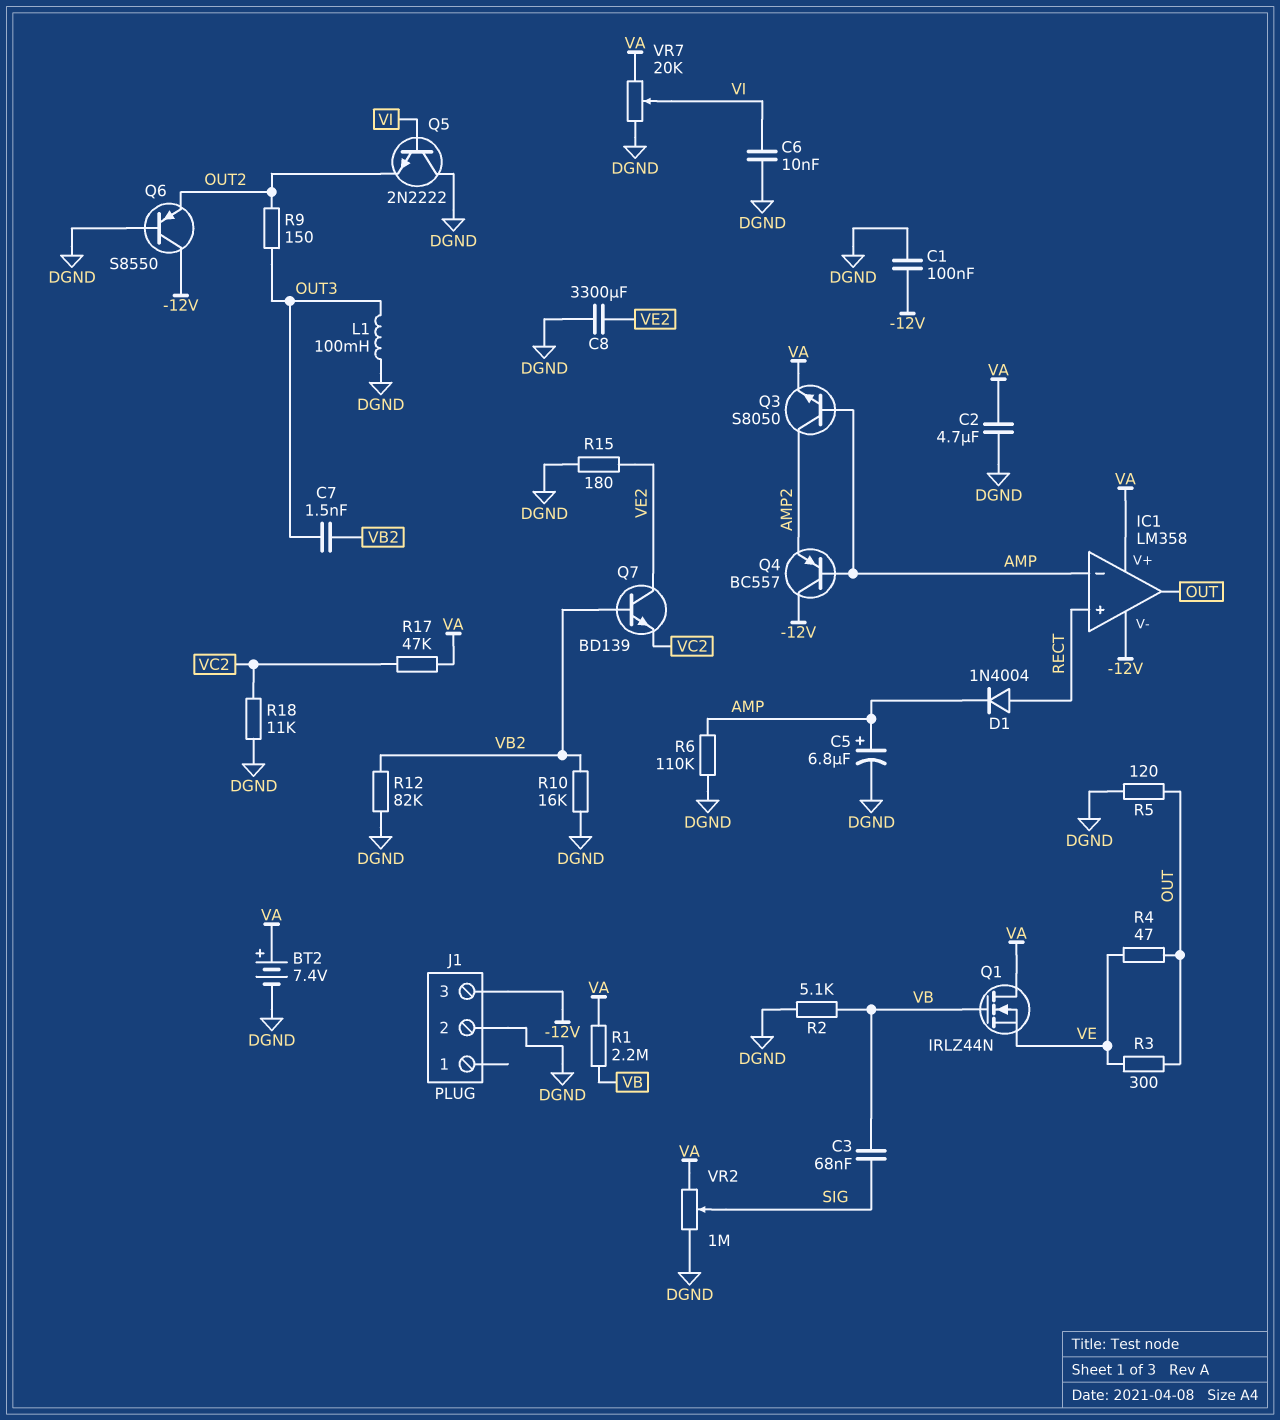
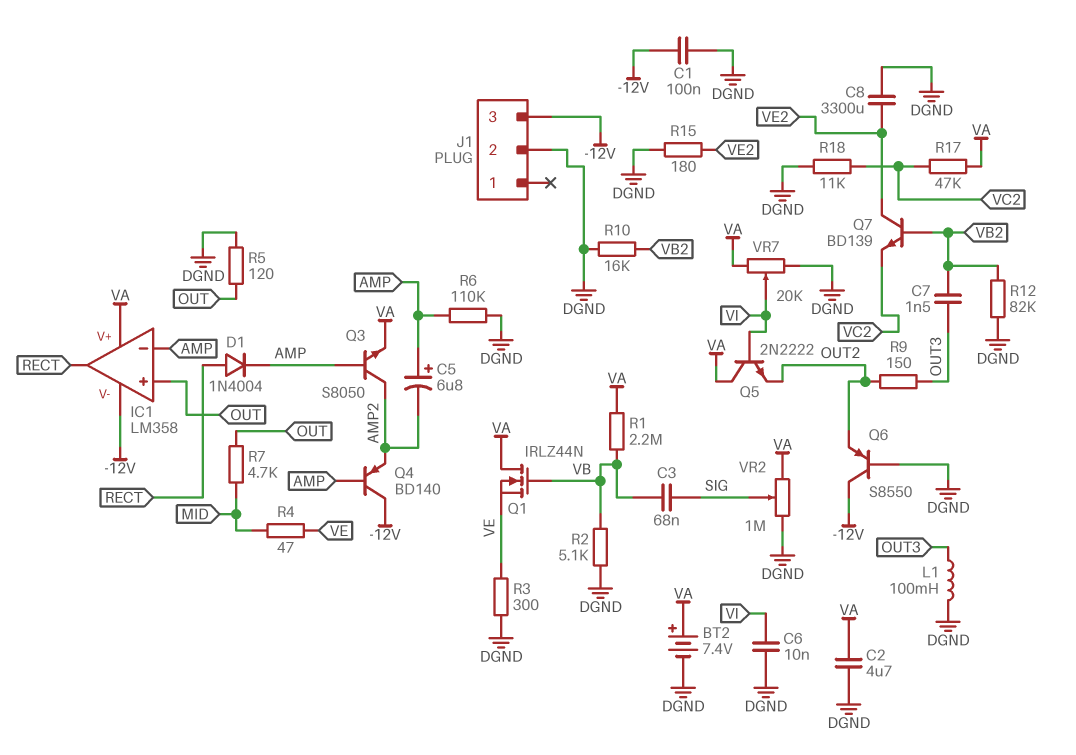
C5: 6.8uF (plus AMP, minus DGND) -> 6.8uF (plus AMP, minus AMP2)
IC1 pin in+: RECT -> OUT
IC1 pin out: OUT -> RECT
Q4: PNP BC557 (B AMP, C -12V, E AMP2) -> PNP BD140 (B AMP, C -12V, E AMP2)
Q5: NPN 2N2222 (B VI, C DGND, E OUT2) -> NPN 2N2222 (B VI, C VA, E OUT2)
R3: 300 (OUT, VE) -> 300 (DGND, VE)
R4: 47 (OUT, VE) -> 47 (MID, VE)
R7: none -> 4.7k (MID, OUT)

